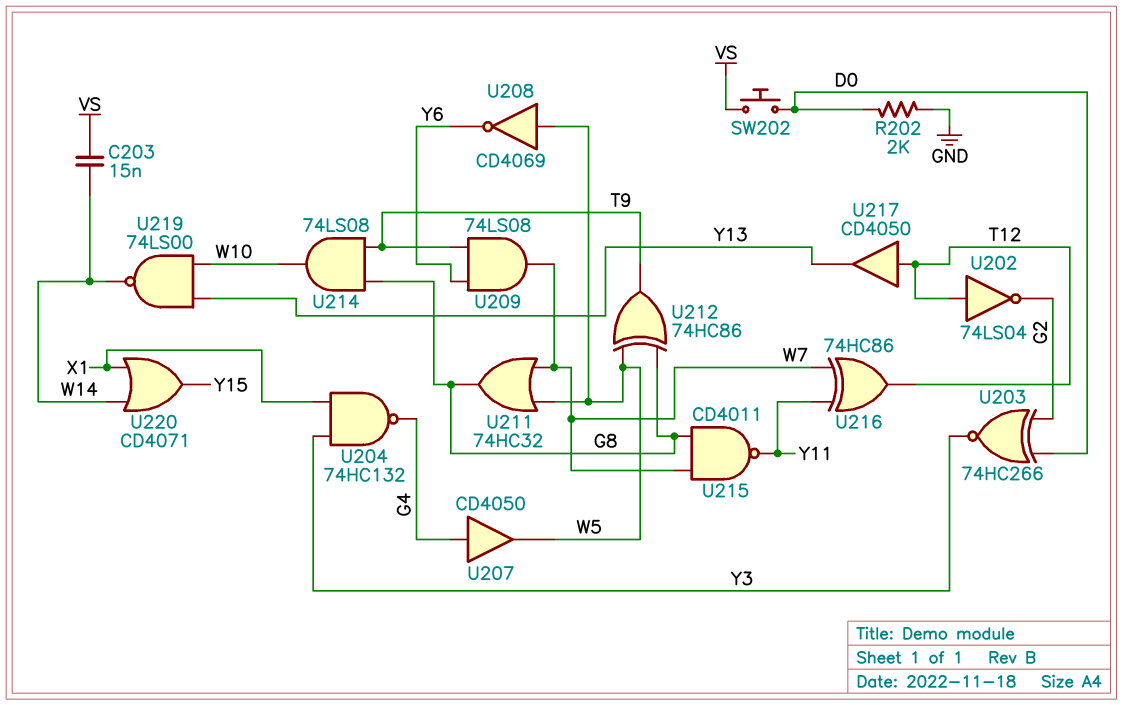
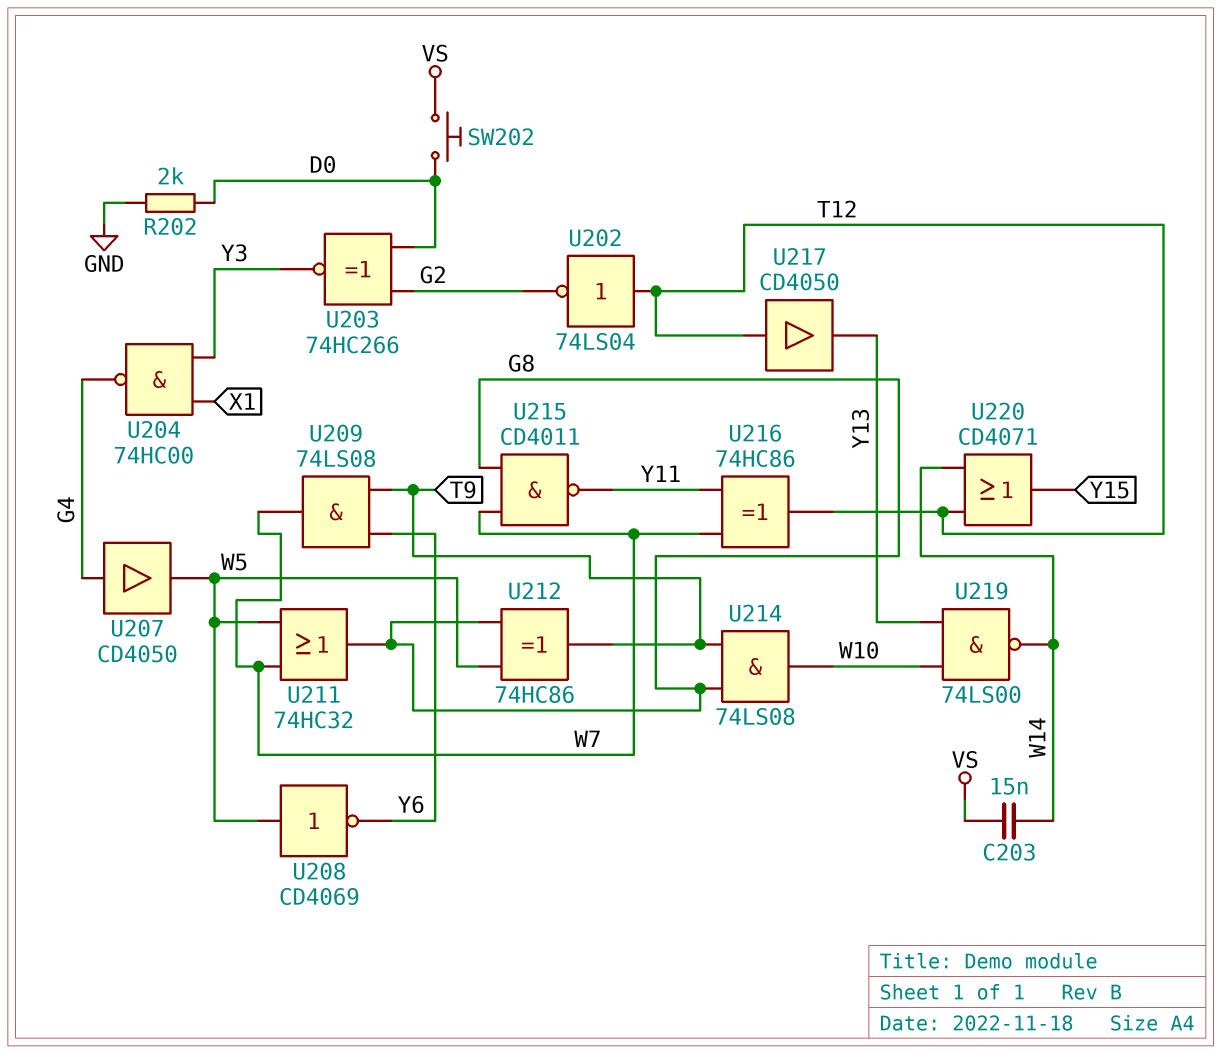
U204: NAND 74HC132 (in X1, in Y3, out G4) -> NAND 74HC00 (in X1, in Y3, out G4)
U220: OR CD4071 (in W14, in X1, out Y15) -> OR CD4071 (in T12, in W14, out Y15)

